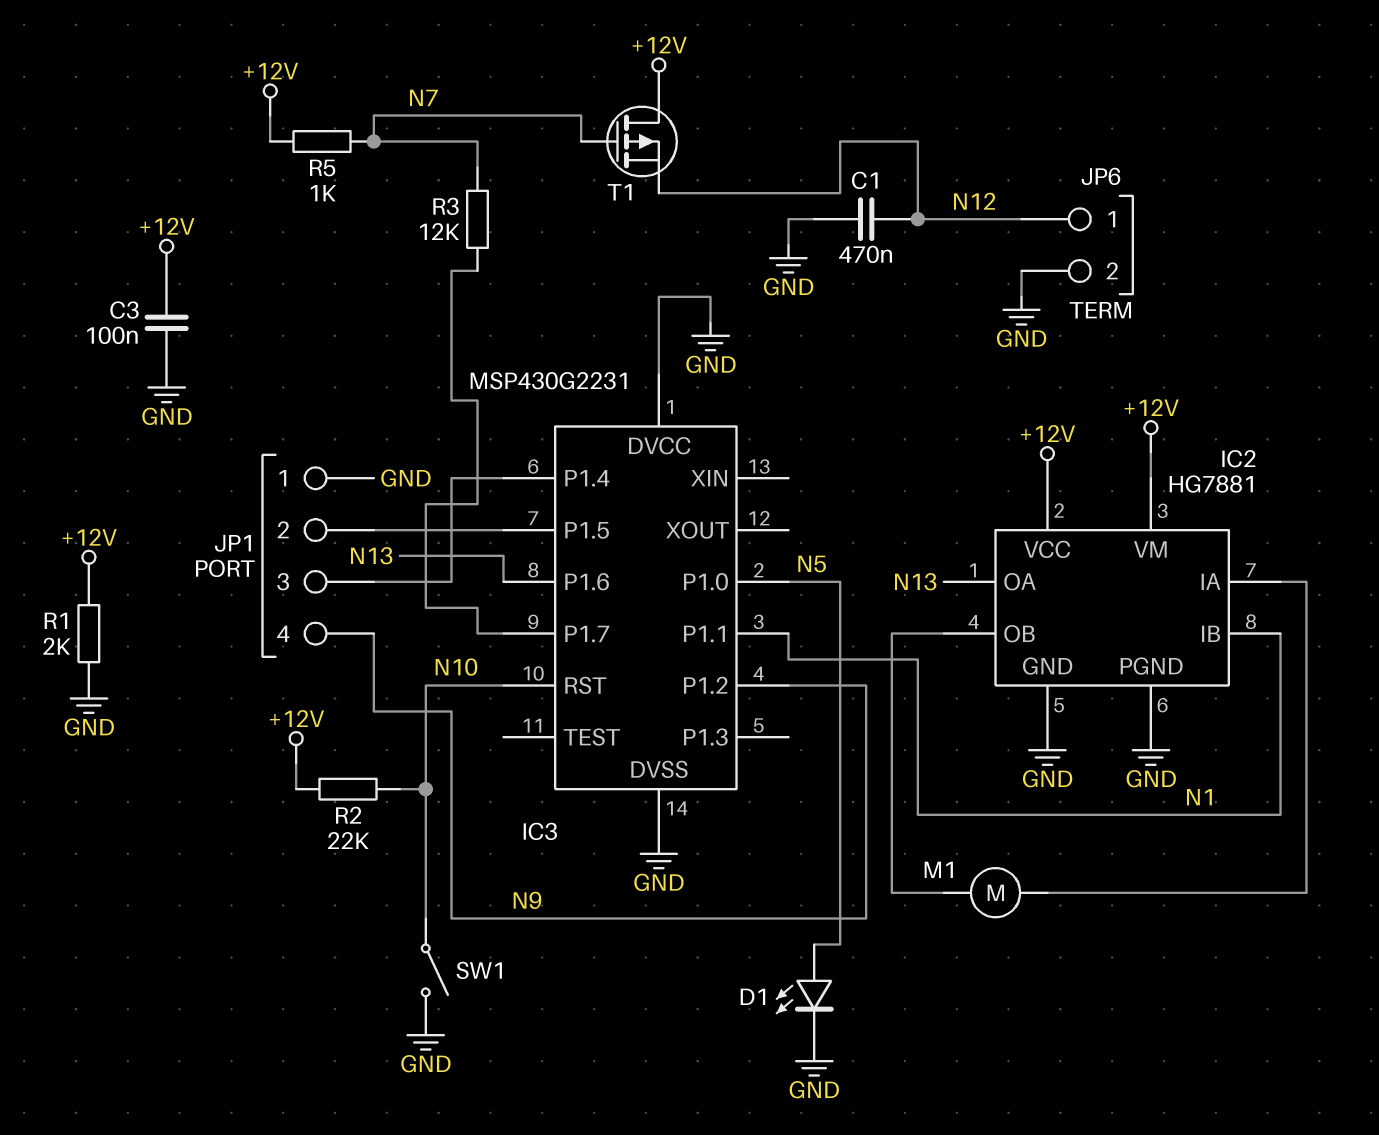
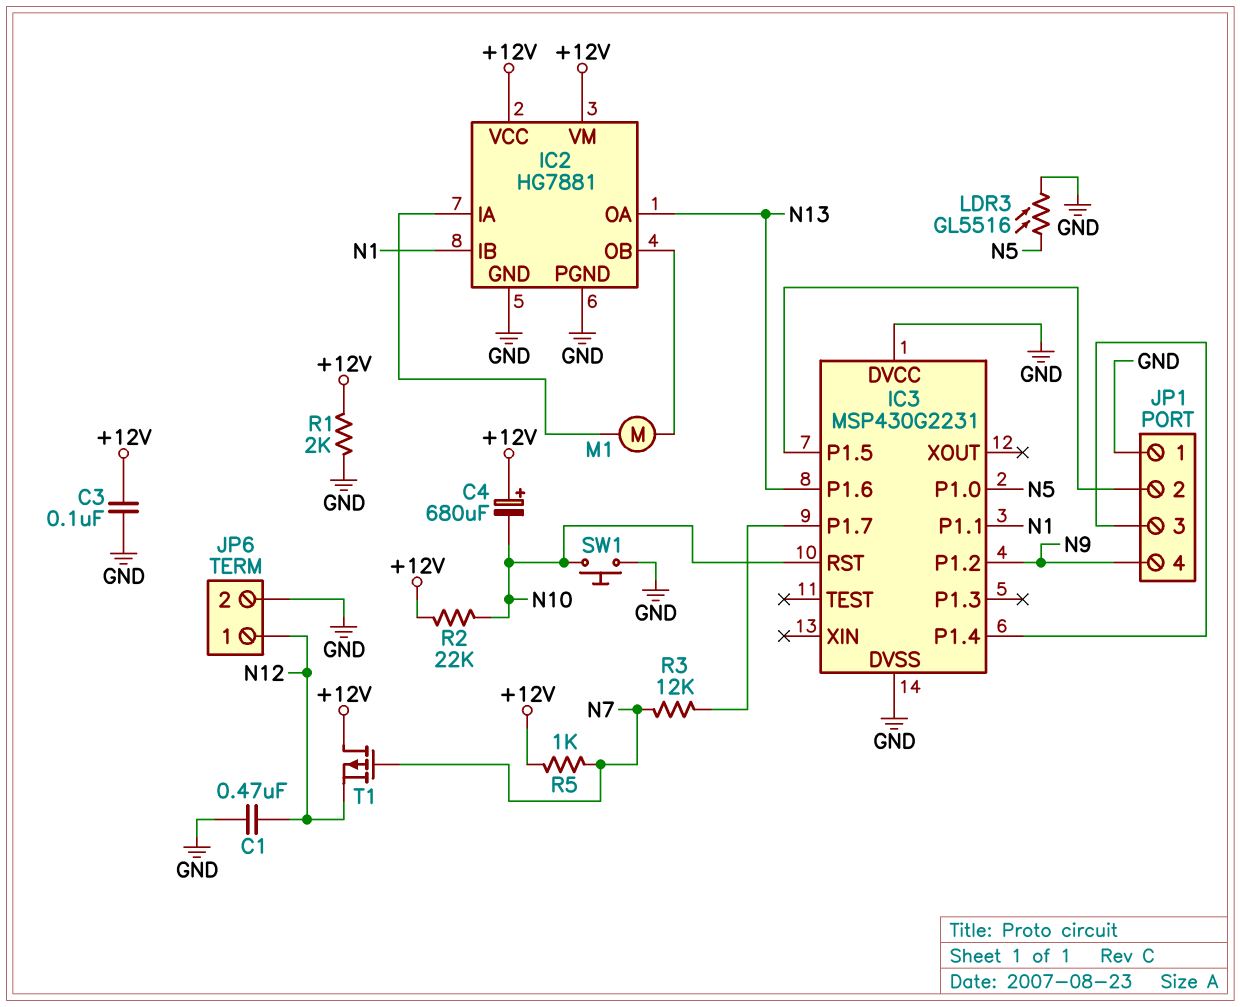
C4: none -> 680uF (plus +12V, minus N10)
D1: LED (A N5, K GND) -> none
LDR3: none -> GL5516 (GND, N5)
SW1: switch (GND, N10) -> button (GND, N10)

